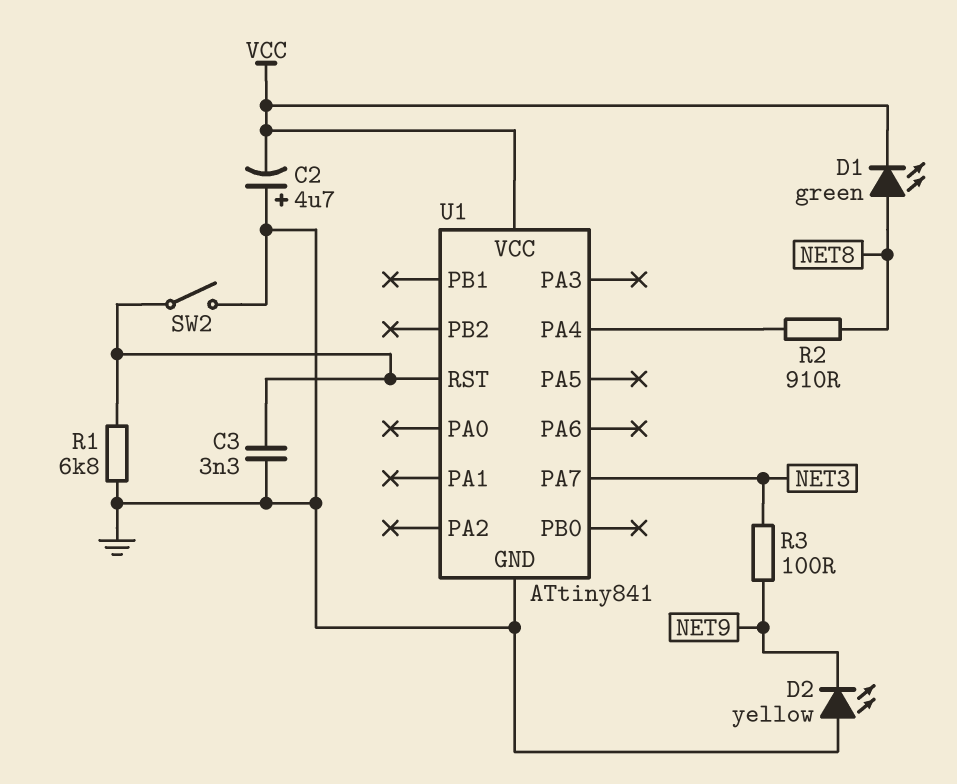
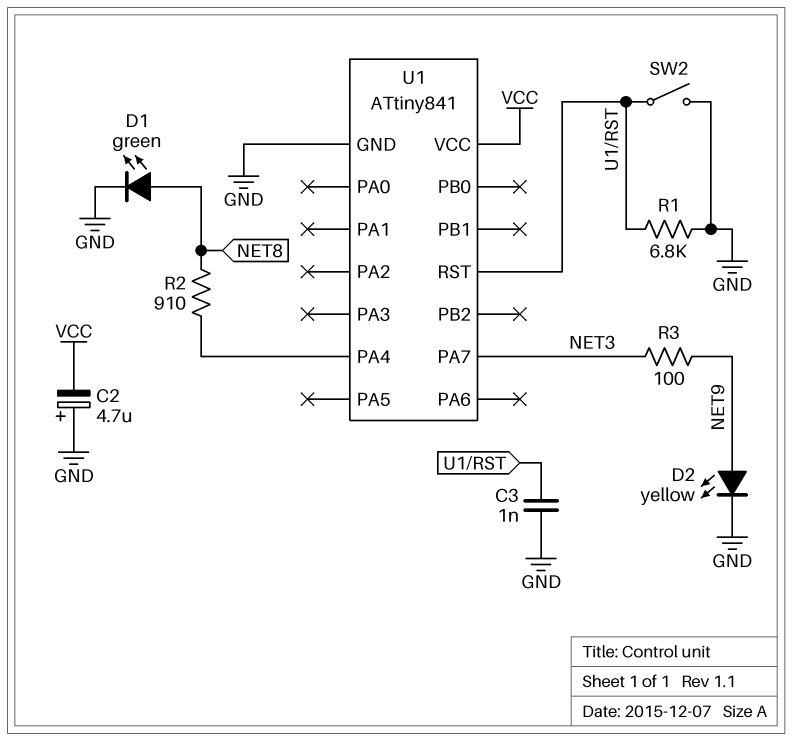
C3: 3.3nF (GND, U1/RST) -> 1nF (GND, U1/RST)
D1: LED green (A NET8, K VCC) -> LED green (A NET8, K GND)
D2: LED yellow (A GND, K NET9) -> LED yellow (A NET9, K GND)

